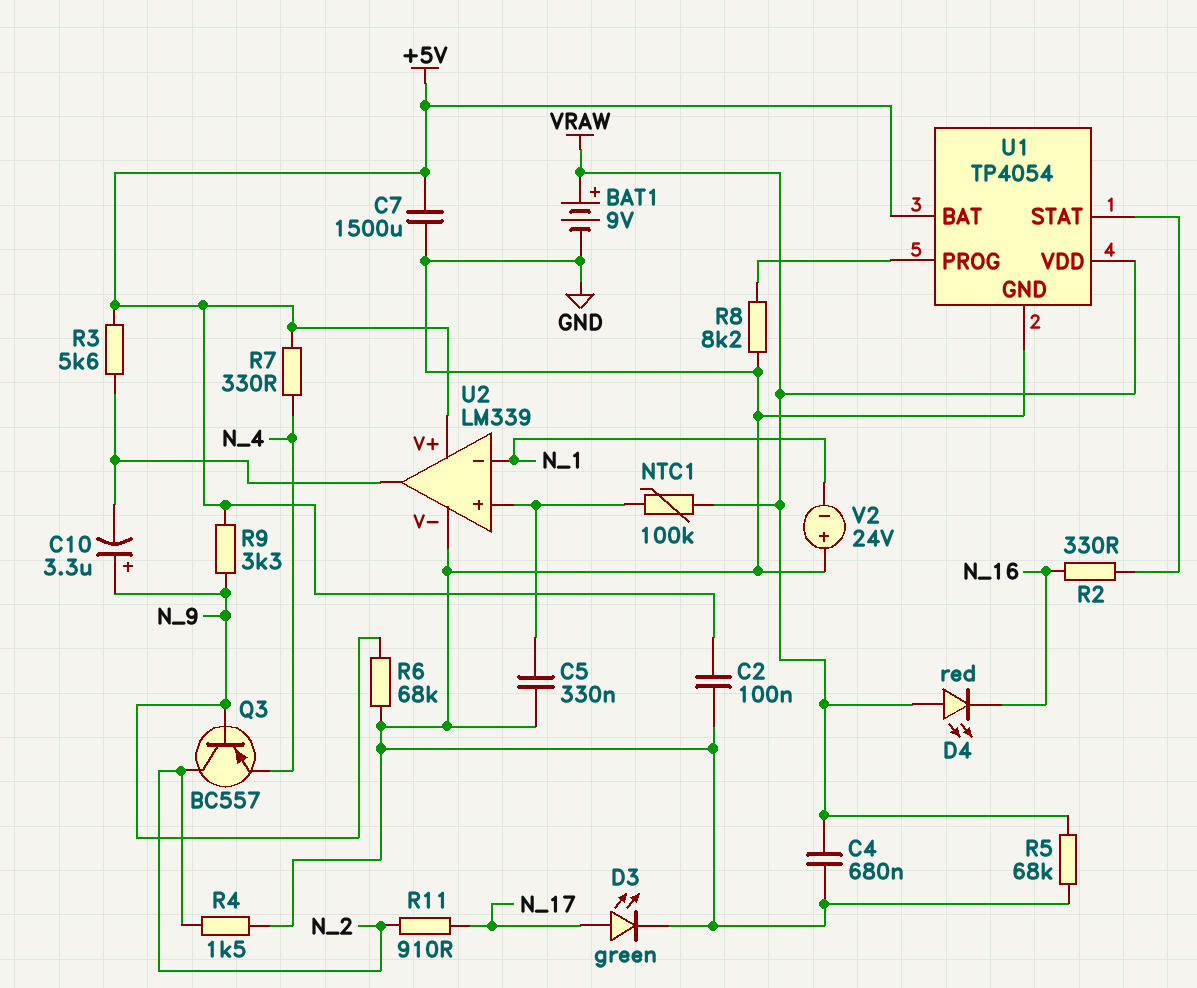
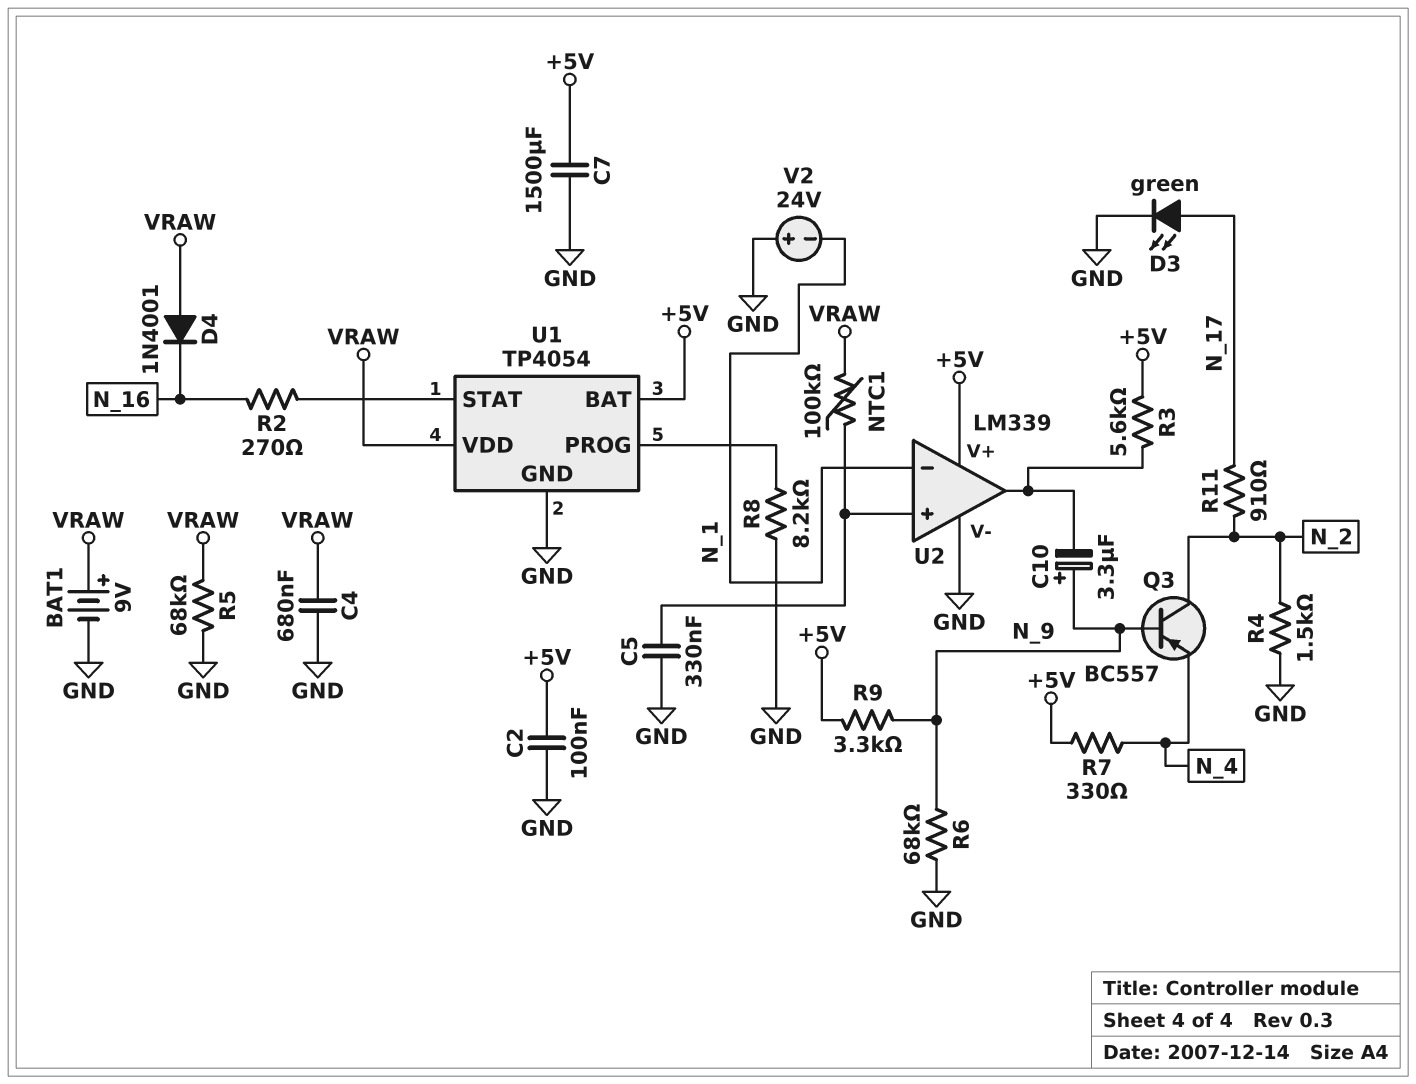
D4: LED red (A VRAW, K N_16) -> diode 1N4001 (A VRAW, K N_16)
R2: 330 (N_16, U1/STAT) -> 270 (N_16, U1/STAT)

